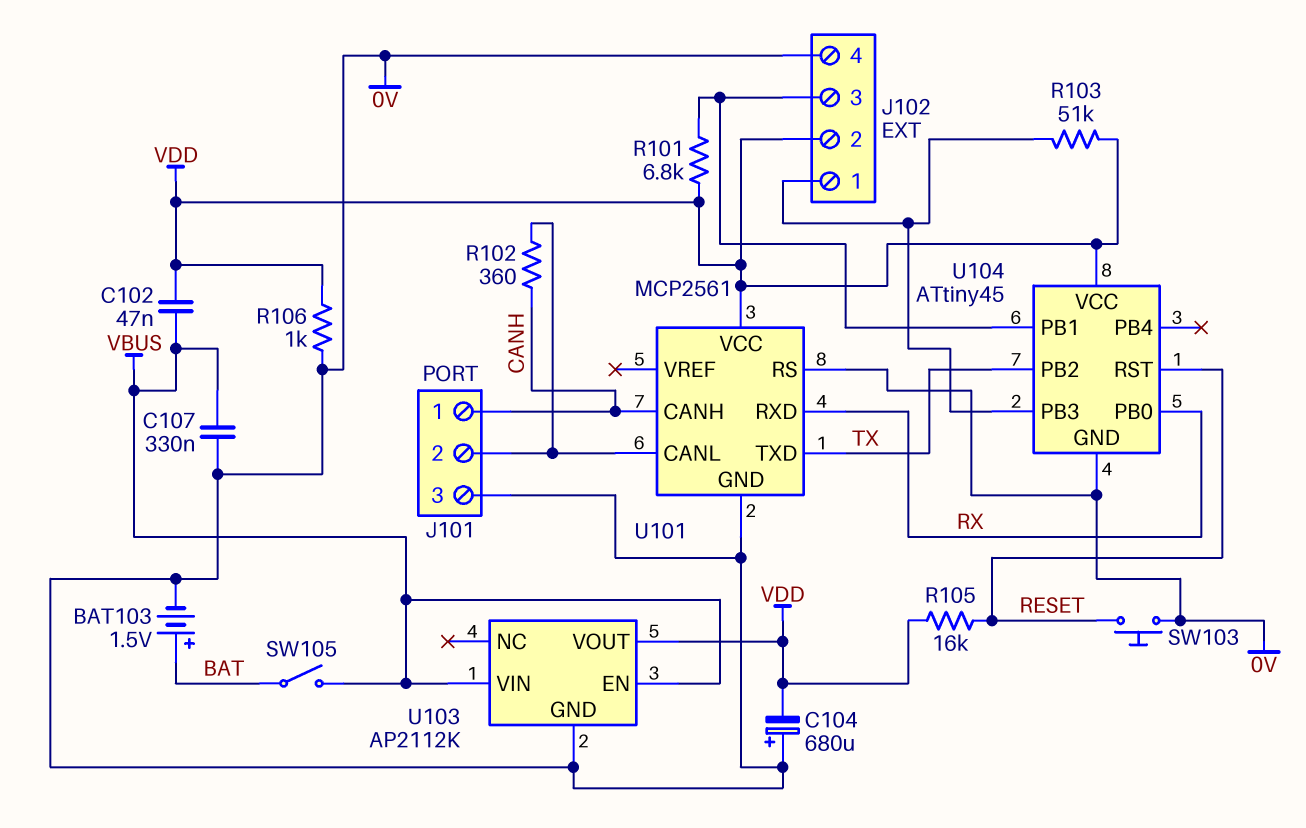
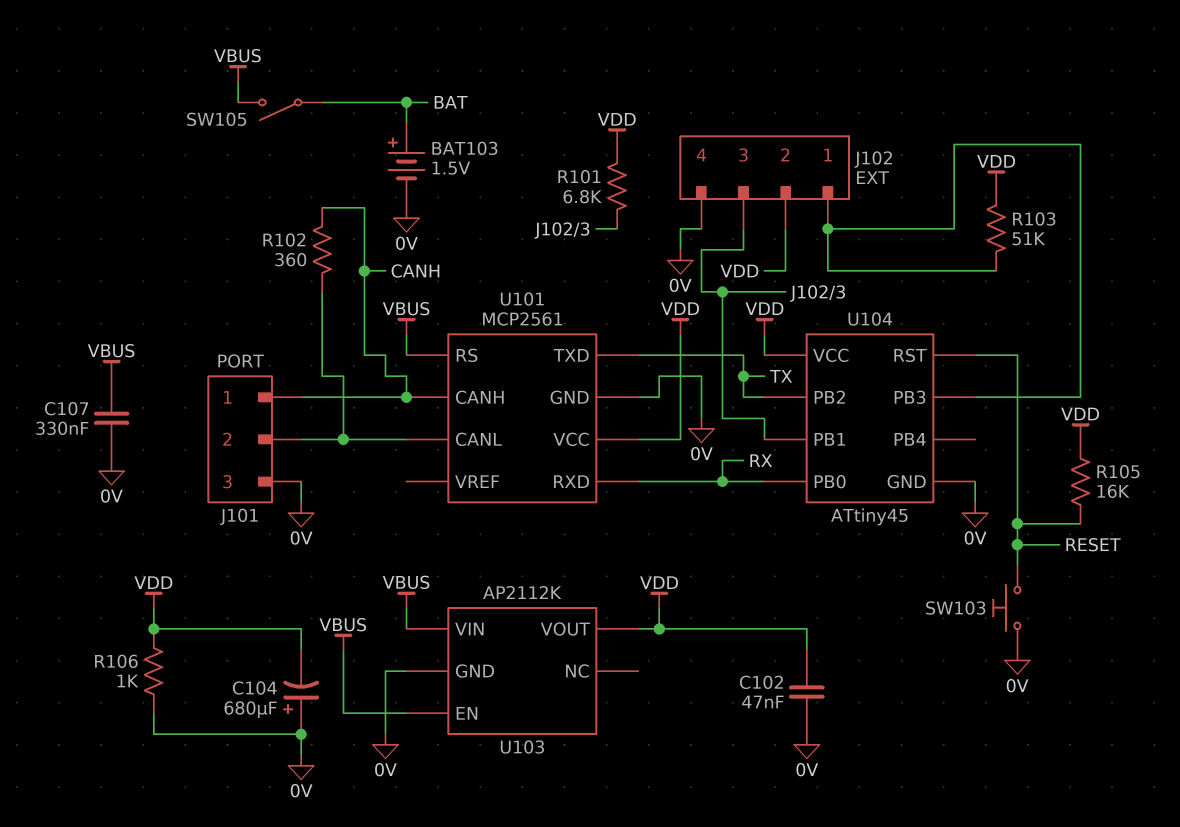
C102: 47nF (VBUS, VDD) -> 47nF (0V, VDD)
U101 pin RS: 0V -> VBUS

